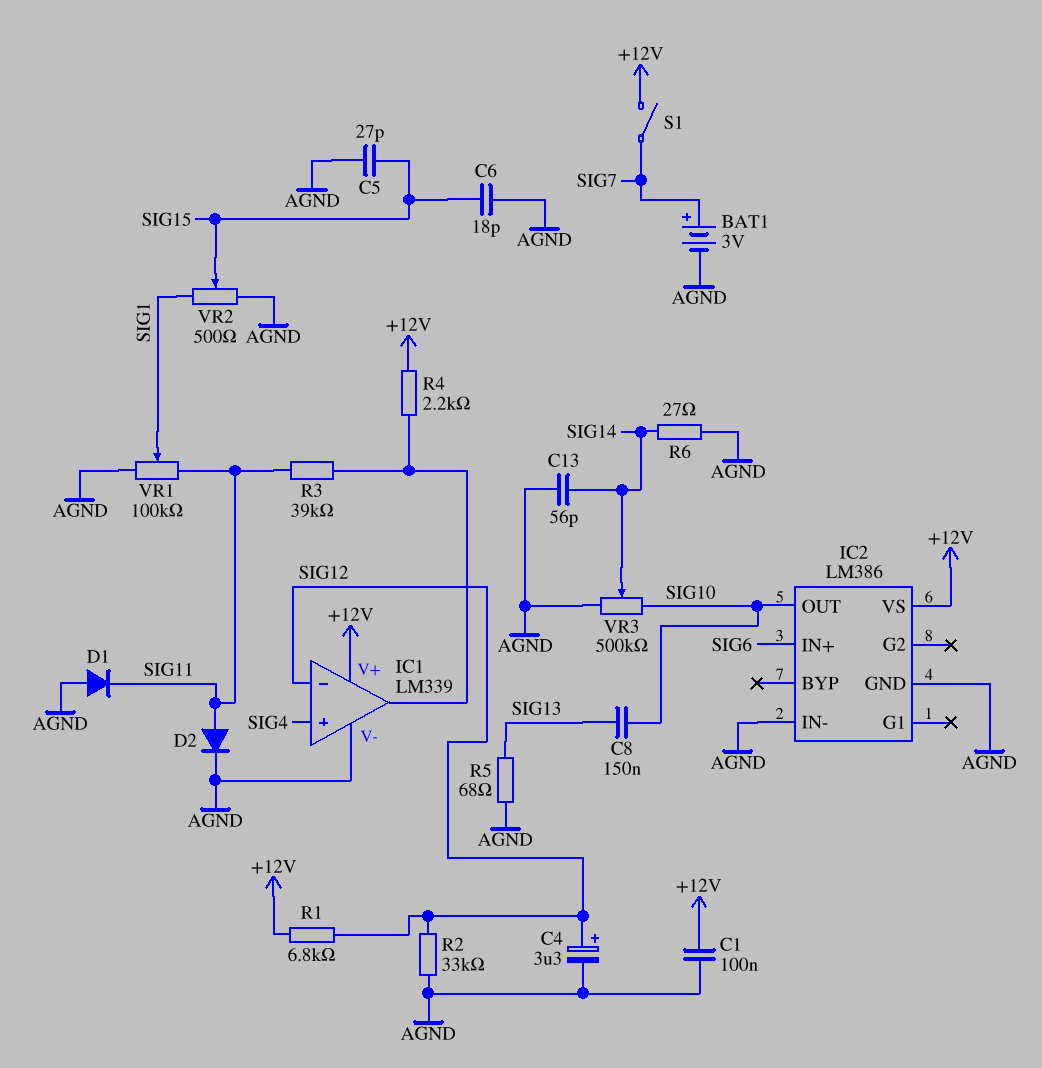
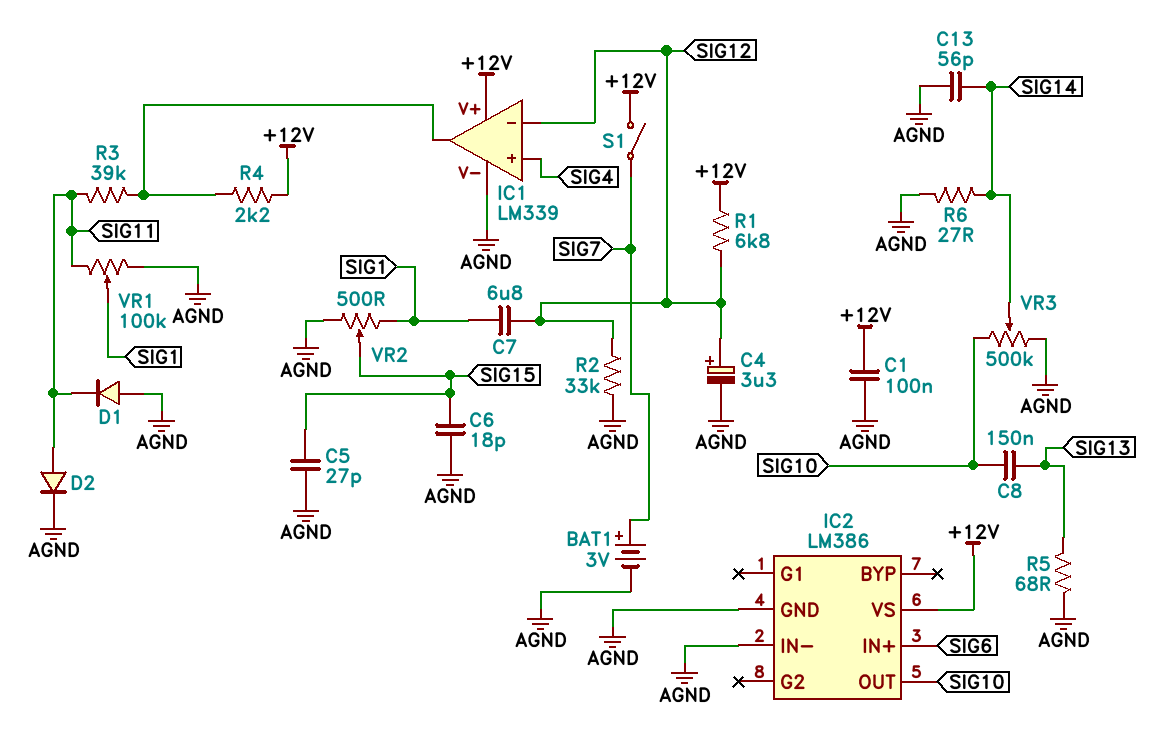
C7: none -> 6.8uF (SIG1, SIG12)

